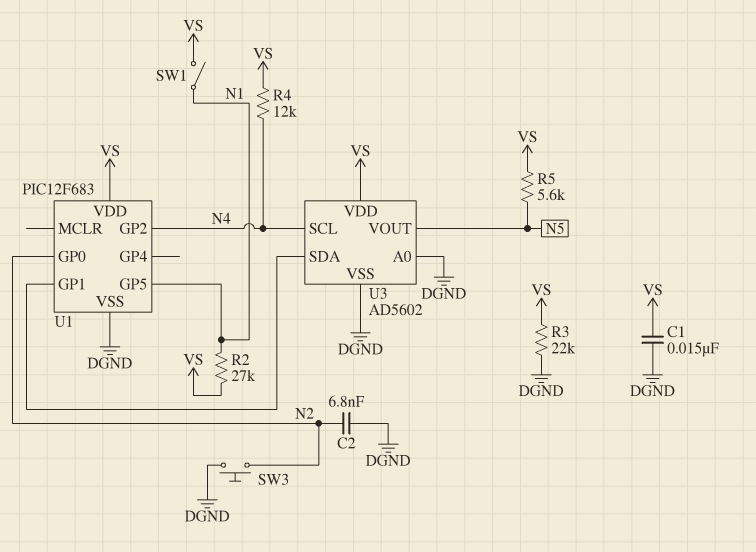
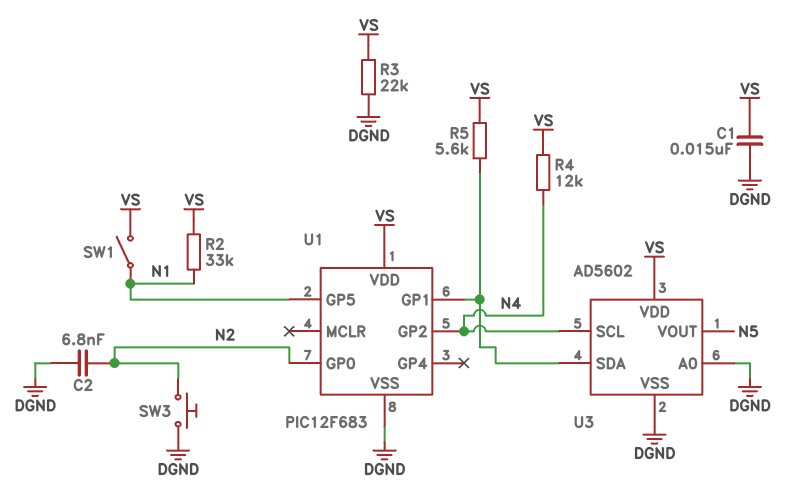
R2: 27k (N1, VS) -> 33k (N1, VS)
R5: 5.6k (N5, VS) -> 5.6k (U1/GP1, VS)

